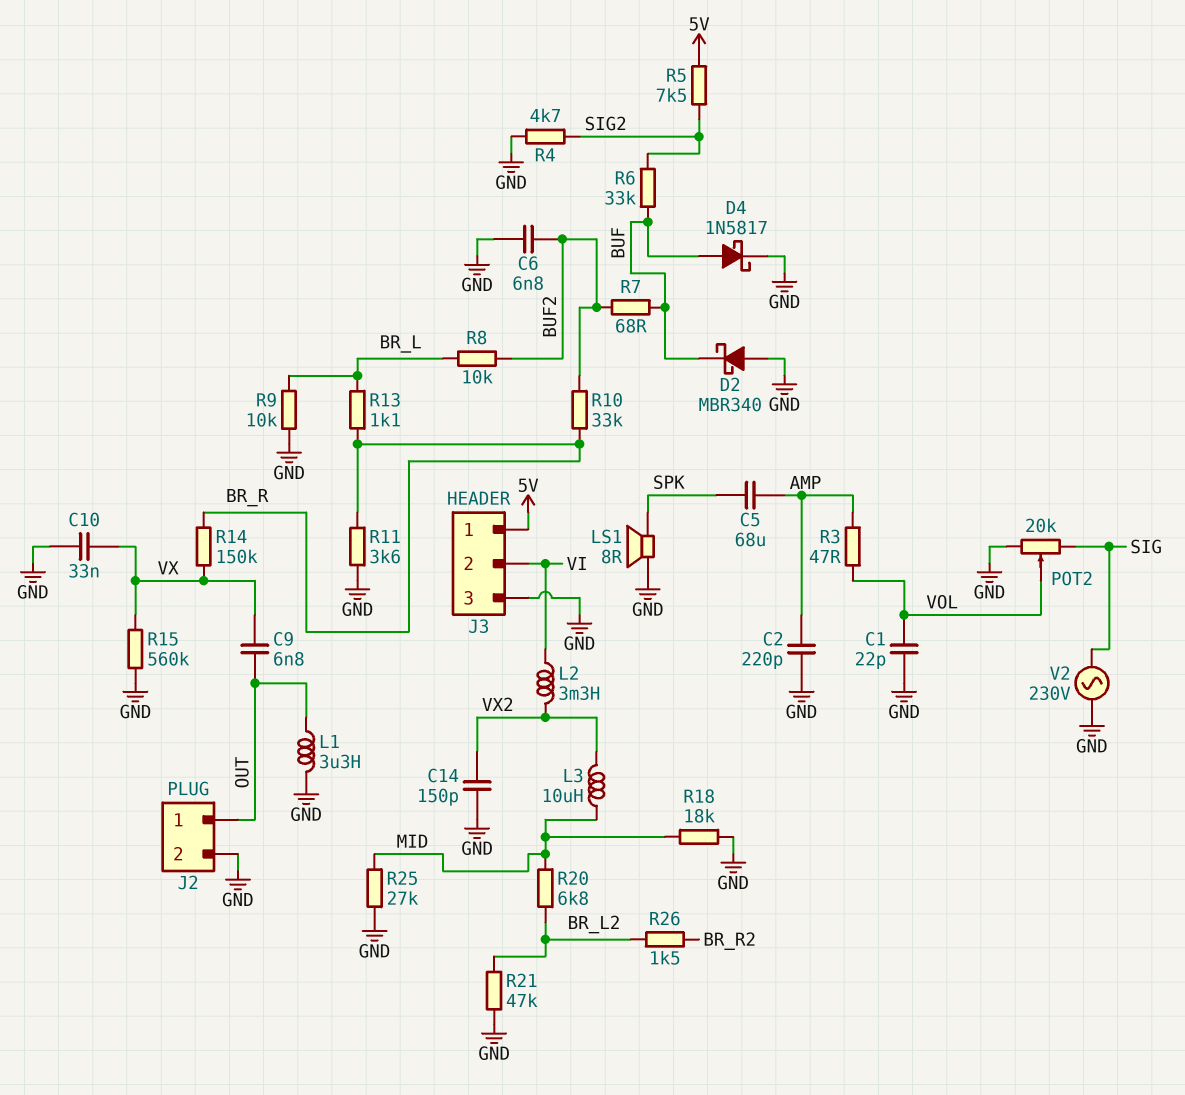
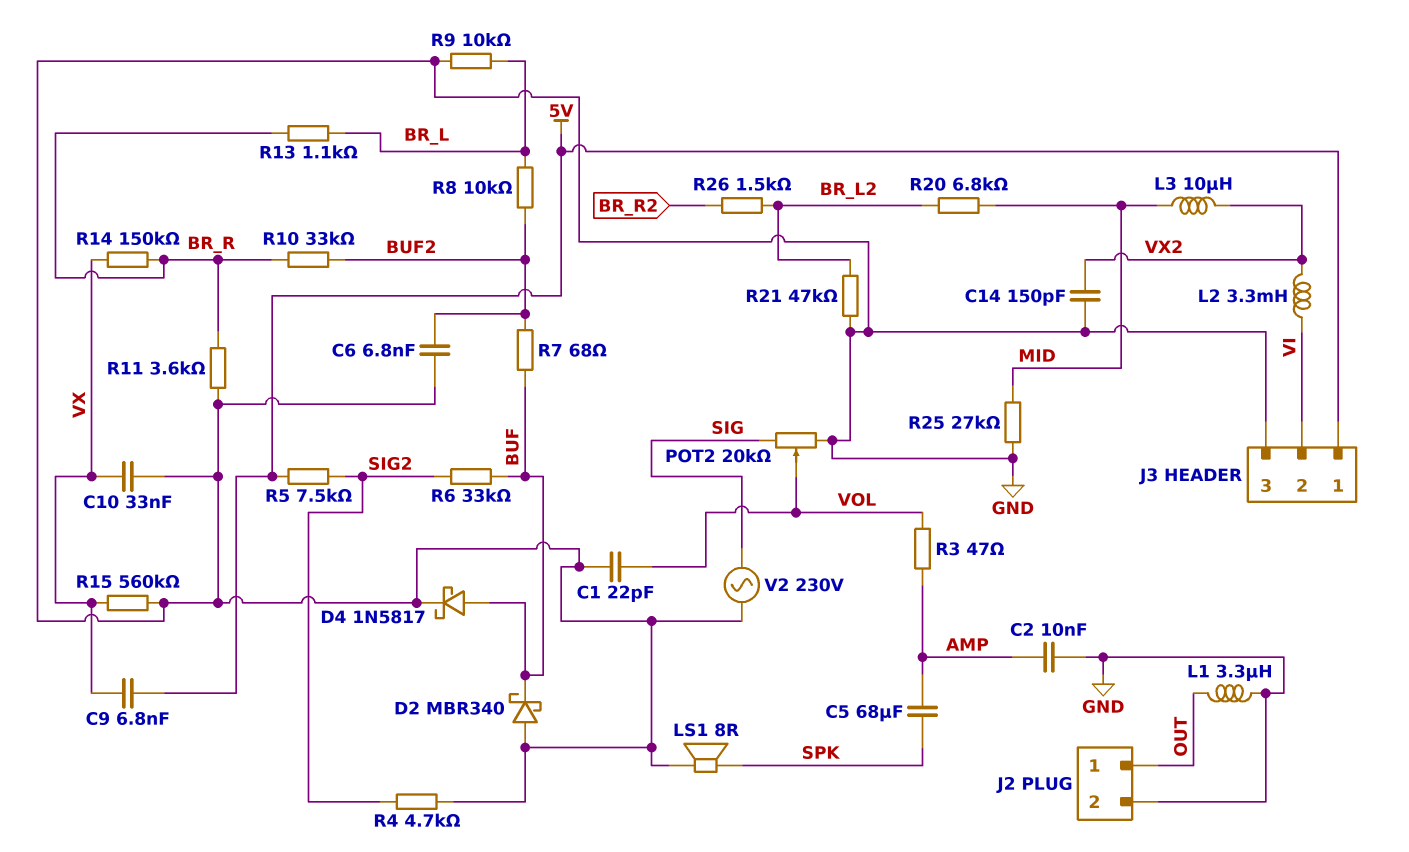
C2: 220pF (AMP, GND) -> 10nF (AMP, GND)
C9: 6.8nF (OUT, VX) -> 6.8nF (5V, VX)
R18: 18k (GND, MID) -> none

